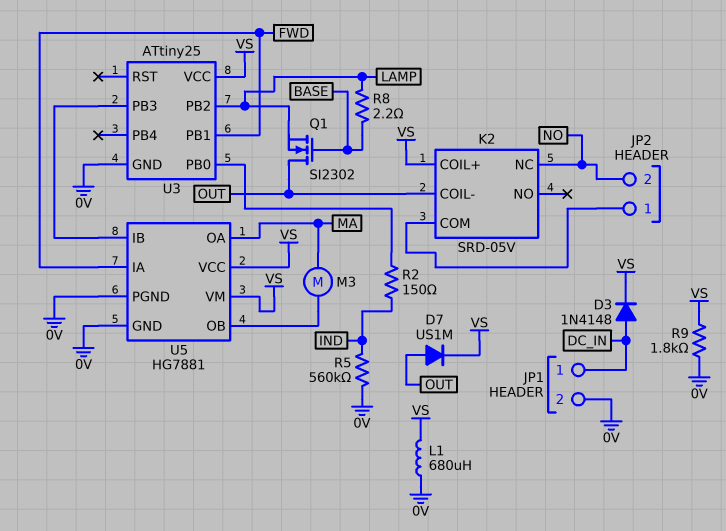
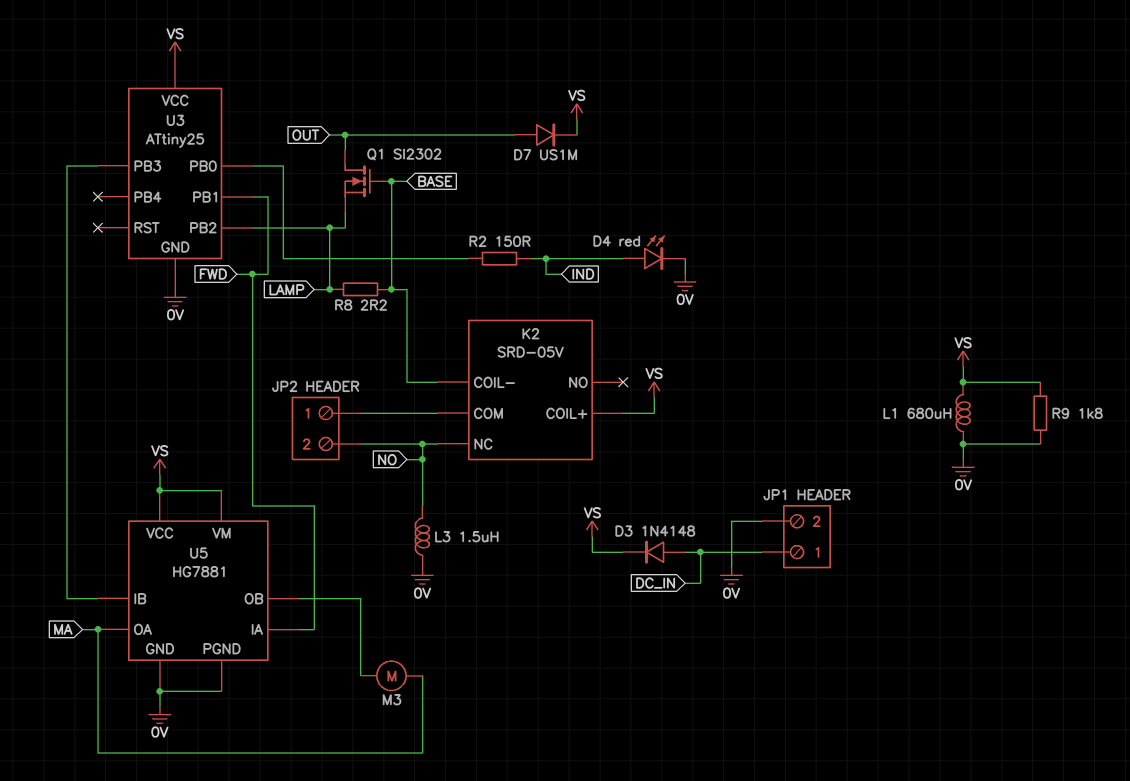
D4: none -> LED red (A IND, K 0V)
K2 pin COIL-: OUT -> BASE
L3: none -> 1.5uH (0V, NO)
R5: 560k (0V, IND) -> none

